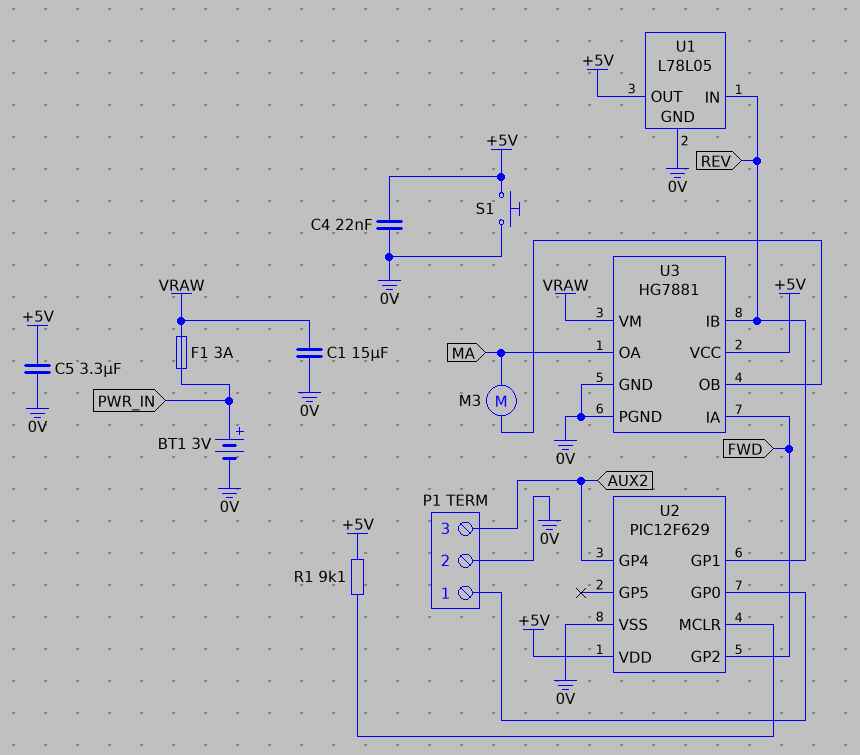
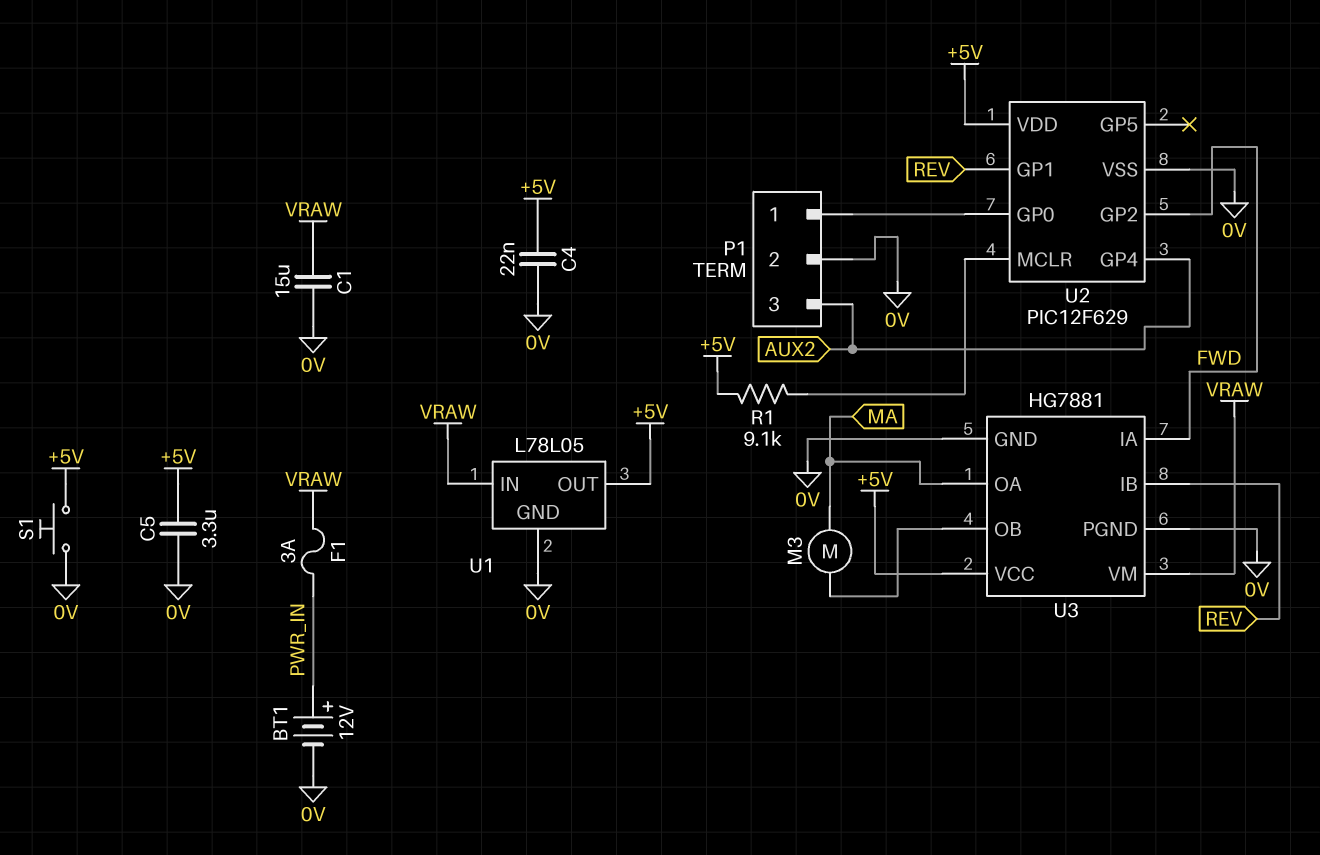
BT1: 3V (plus PWR_IN, minus 0V) -> 12V (plus PWR_IN, minus 0V)
U1 pin IN: REV -> VRAW

